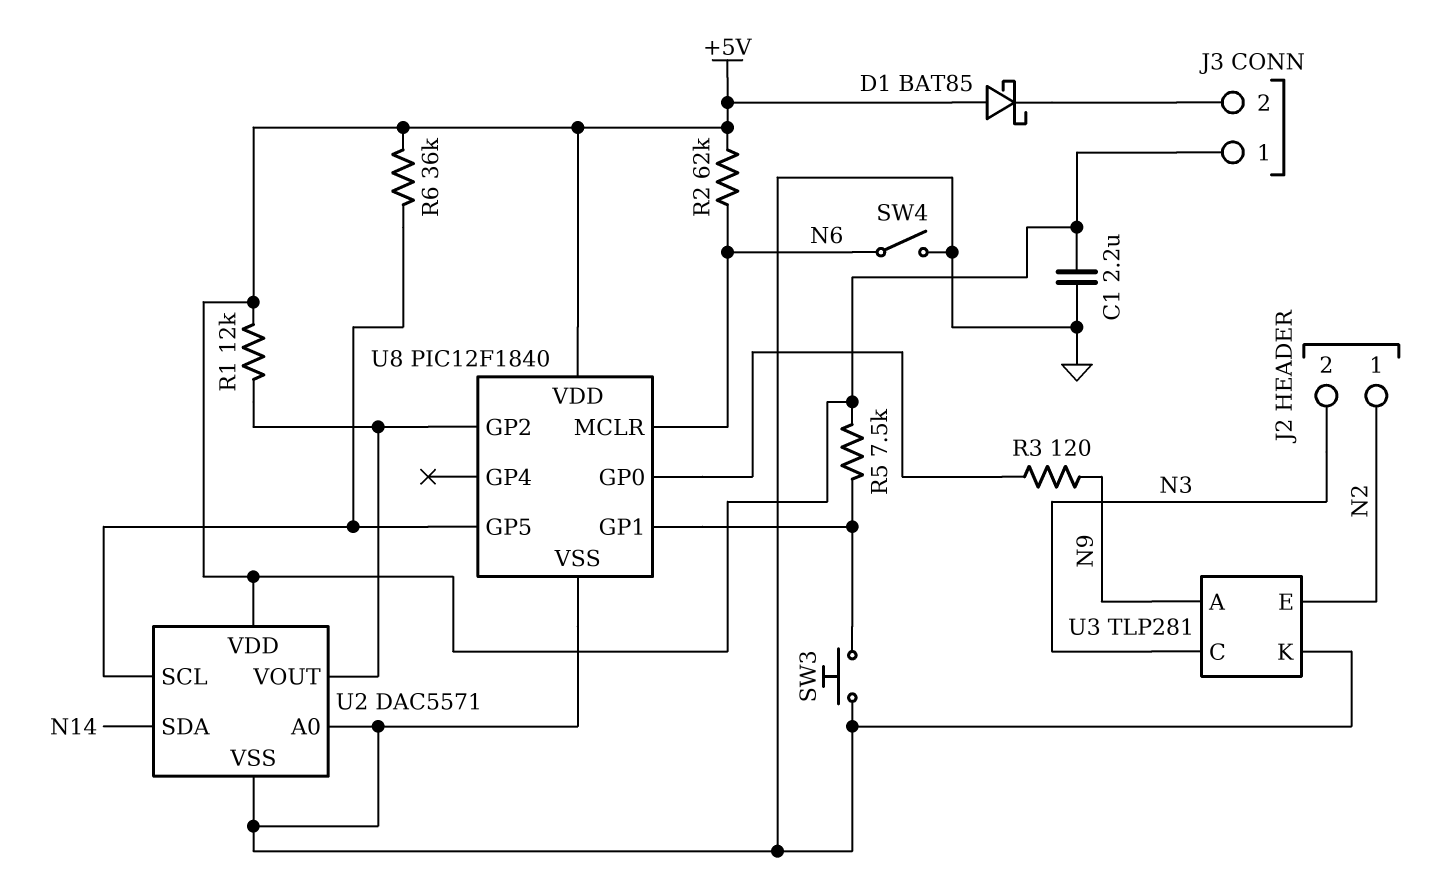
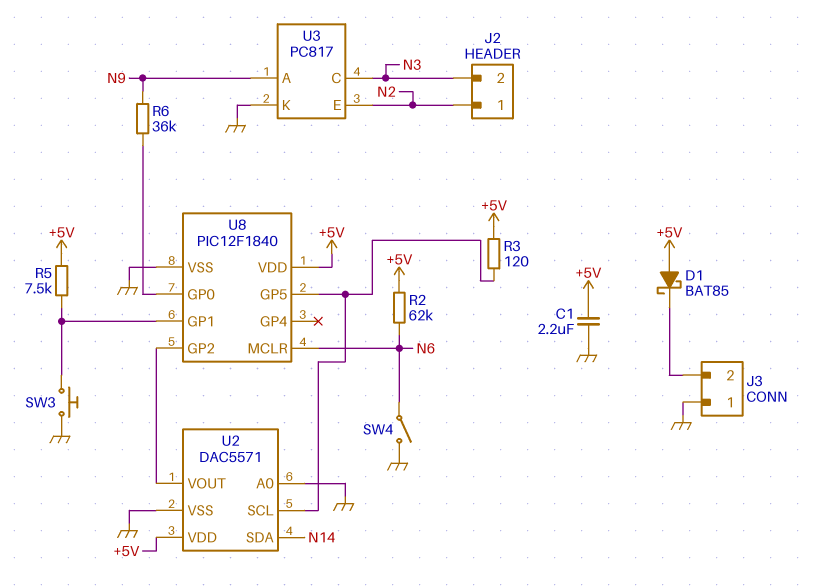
J3 pin 1: +5V -> GND
R1: 12k (+5V, U2/VOUT) -> none
R3: 120 (N9, U8/GP0) -> 120 (+5V, U2/SCL)
R6: 36k (+5V, U2/SCL) -> 36k (N9, U8/GP0)
U3: TLP281 -> PC817

